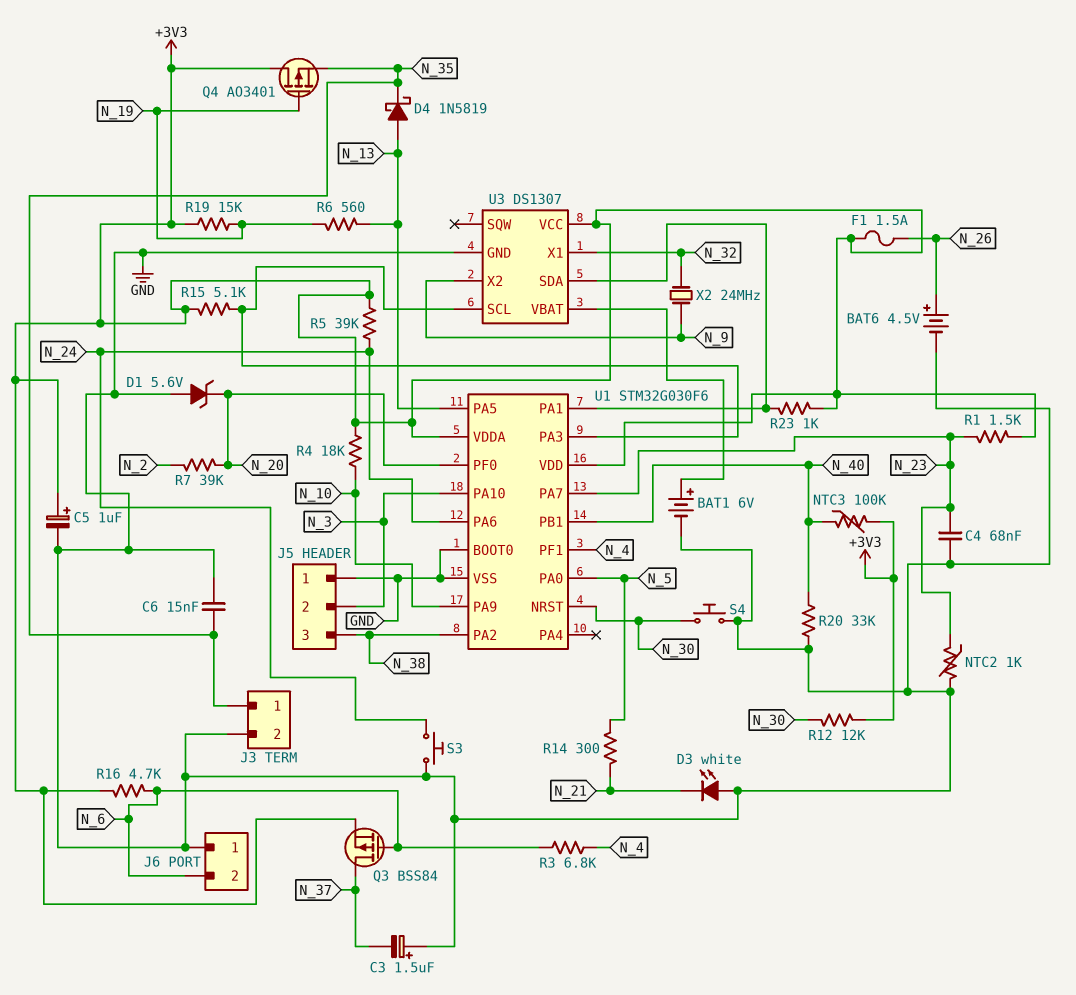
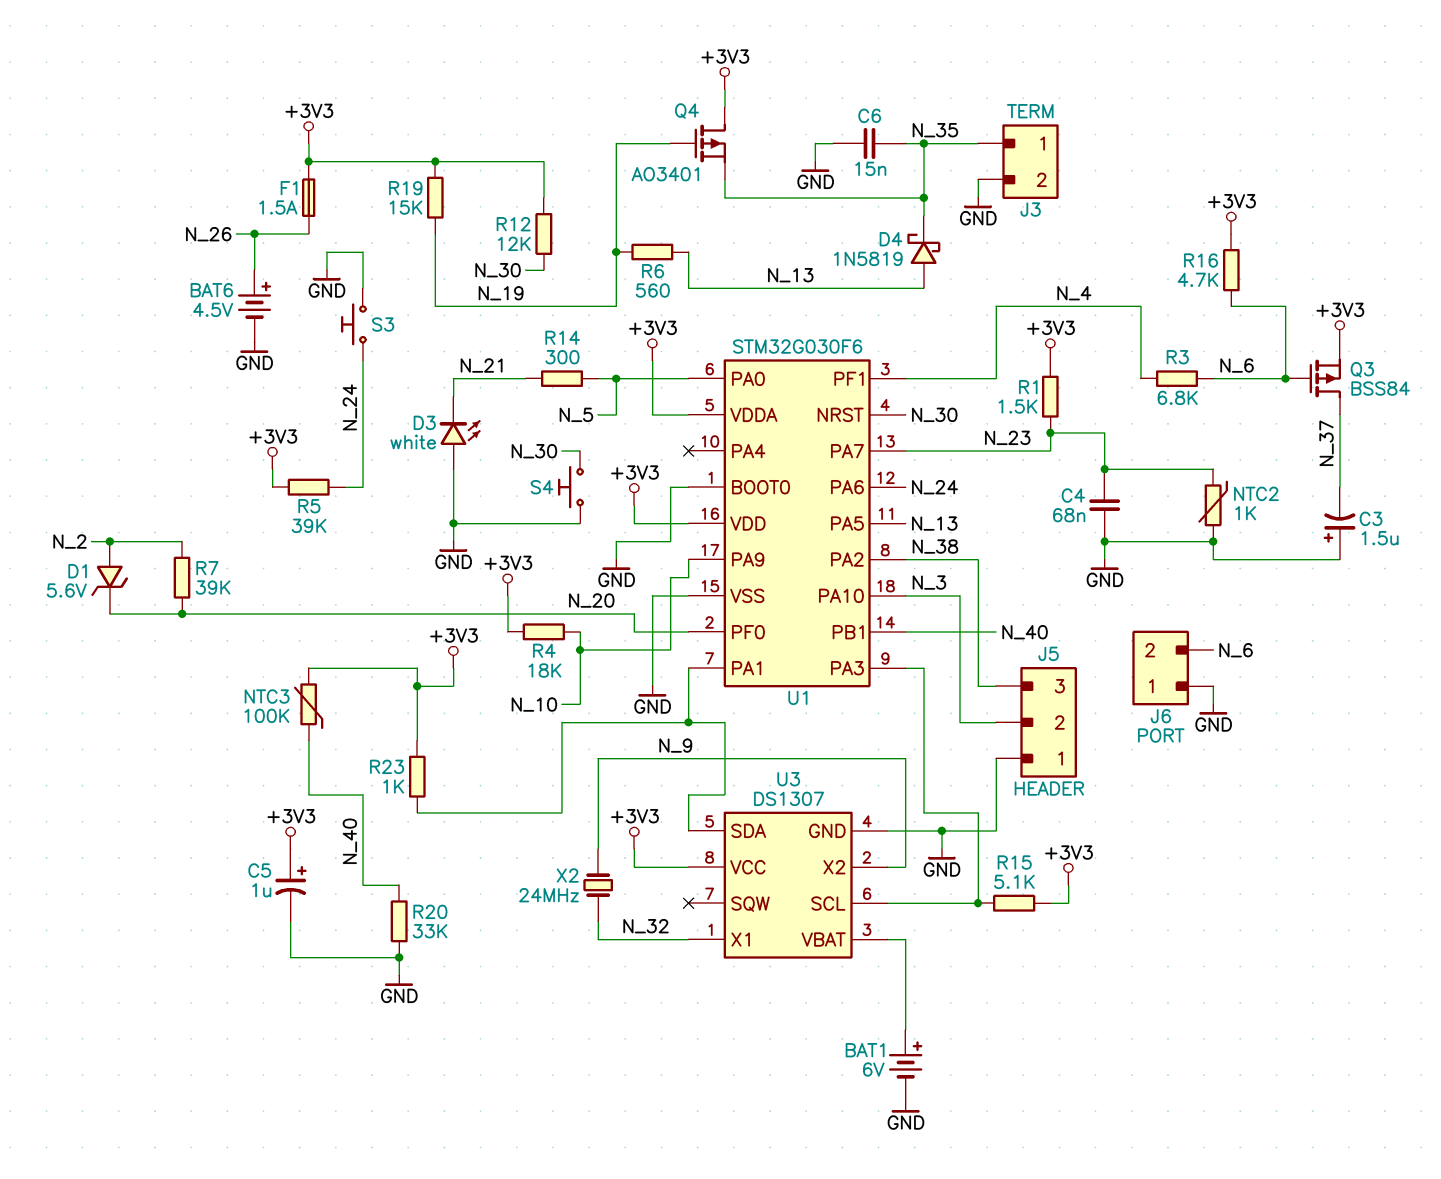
D1: zener 5.6V (A GND, K N_20) -> zener 5.6V (A N_2, K N_20)

